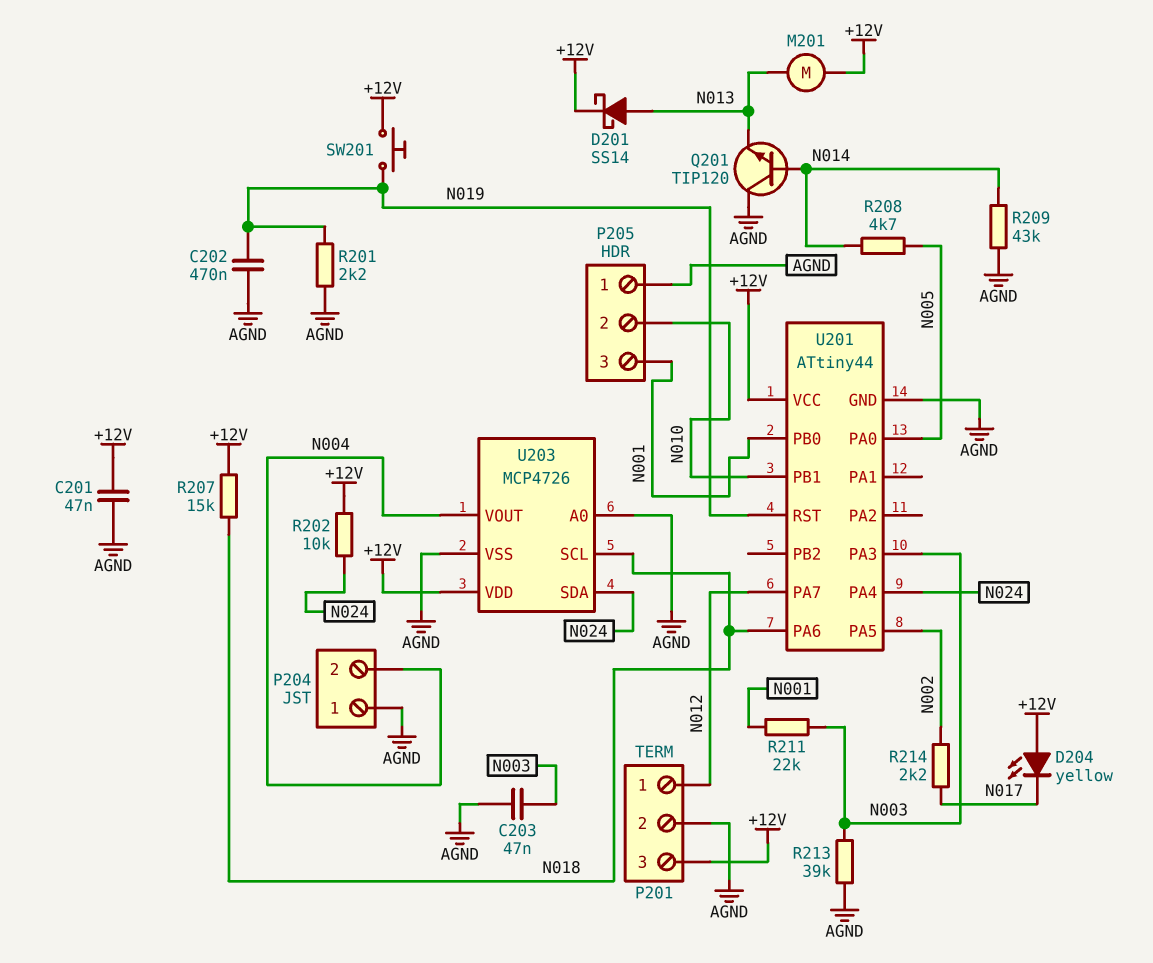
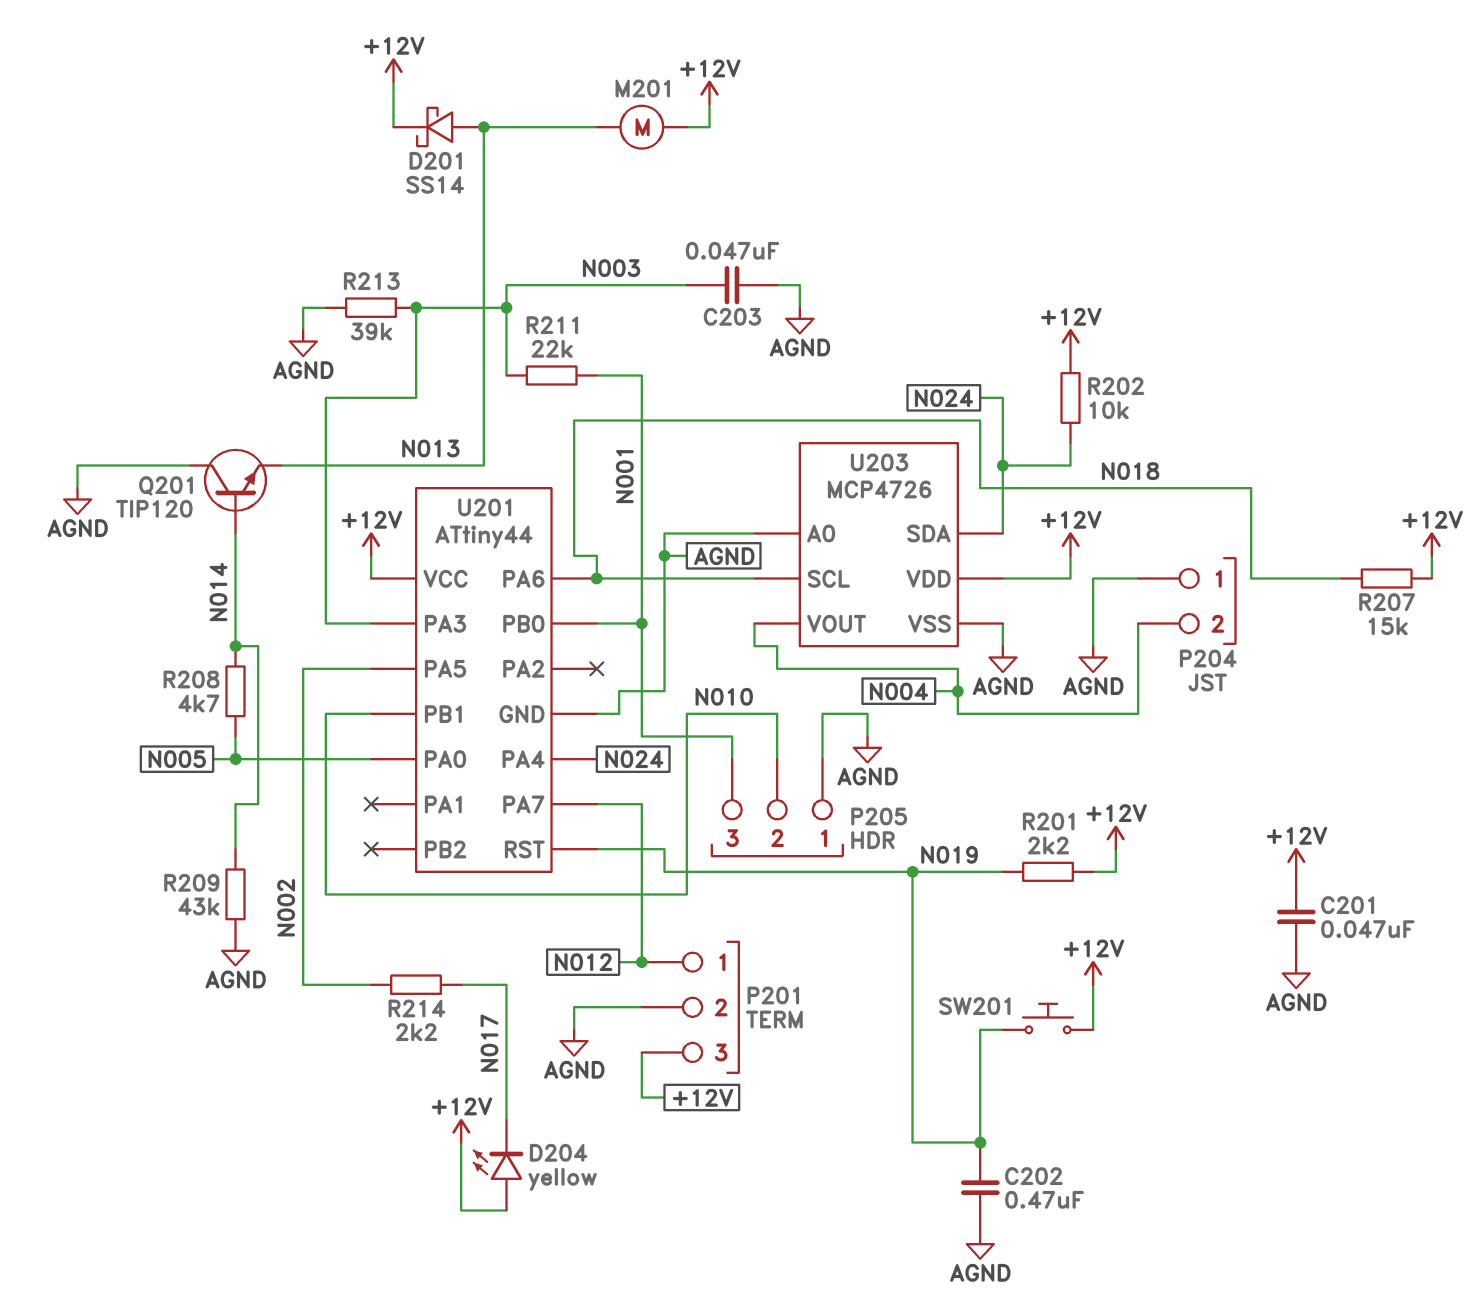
R201: 2.2k (AGND, N019) -> 2.2k (+12V, N019)

